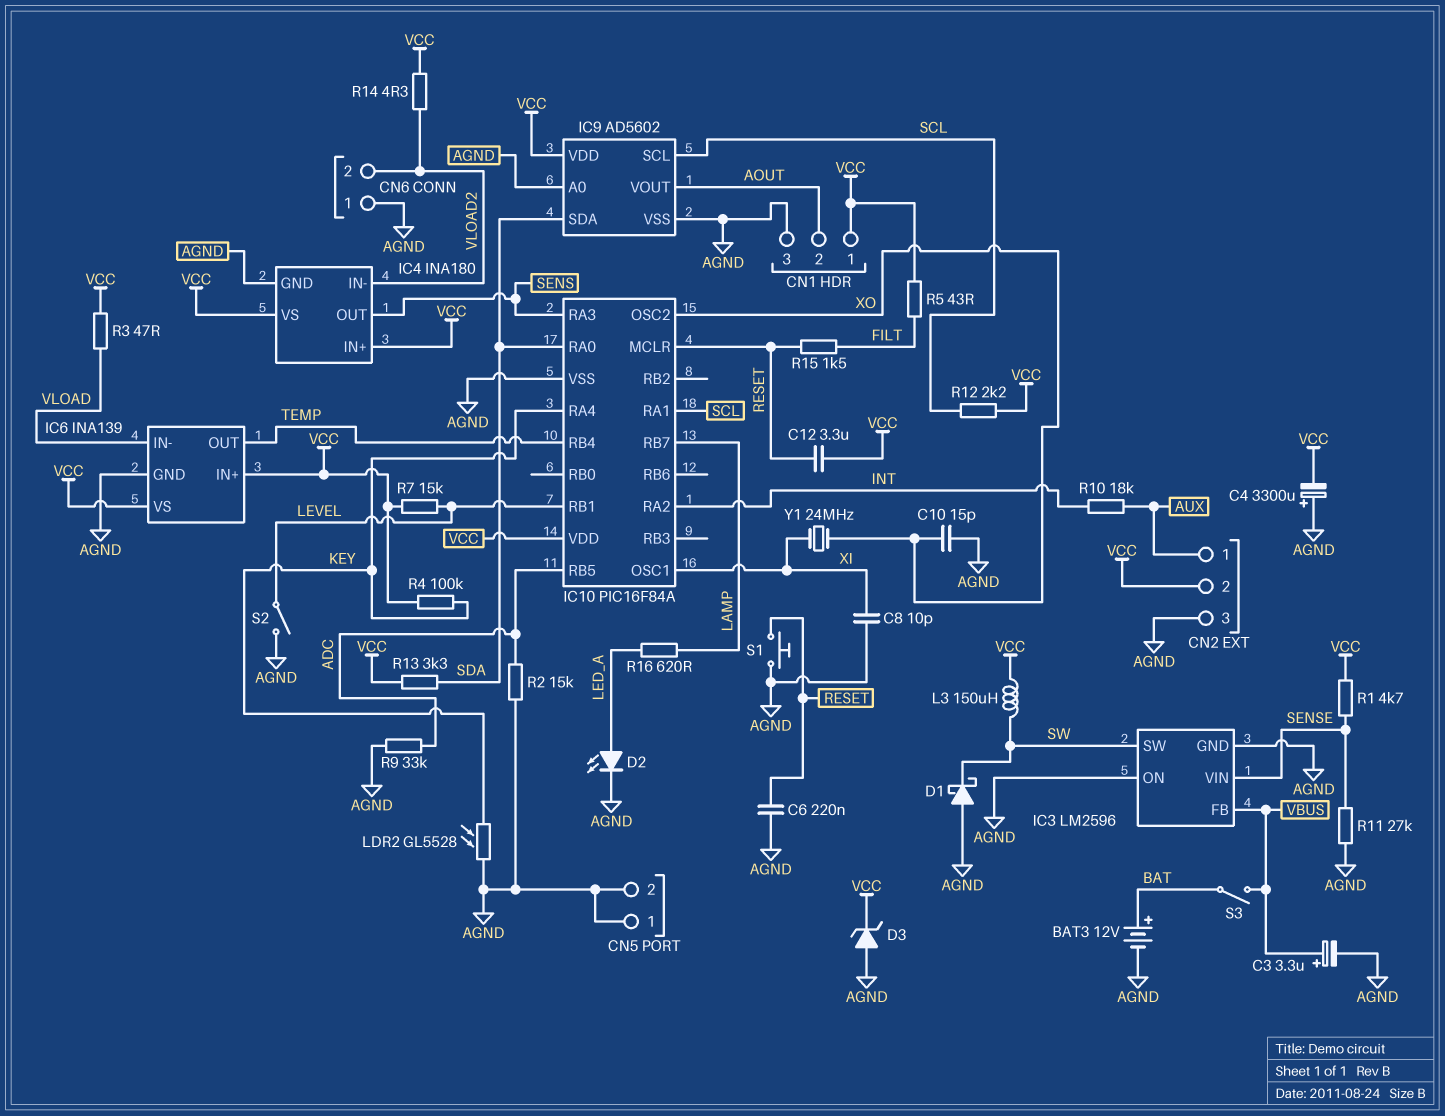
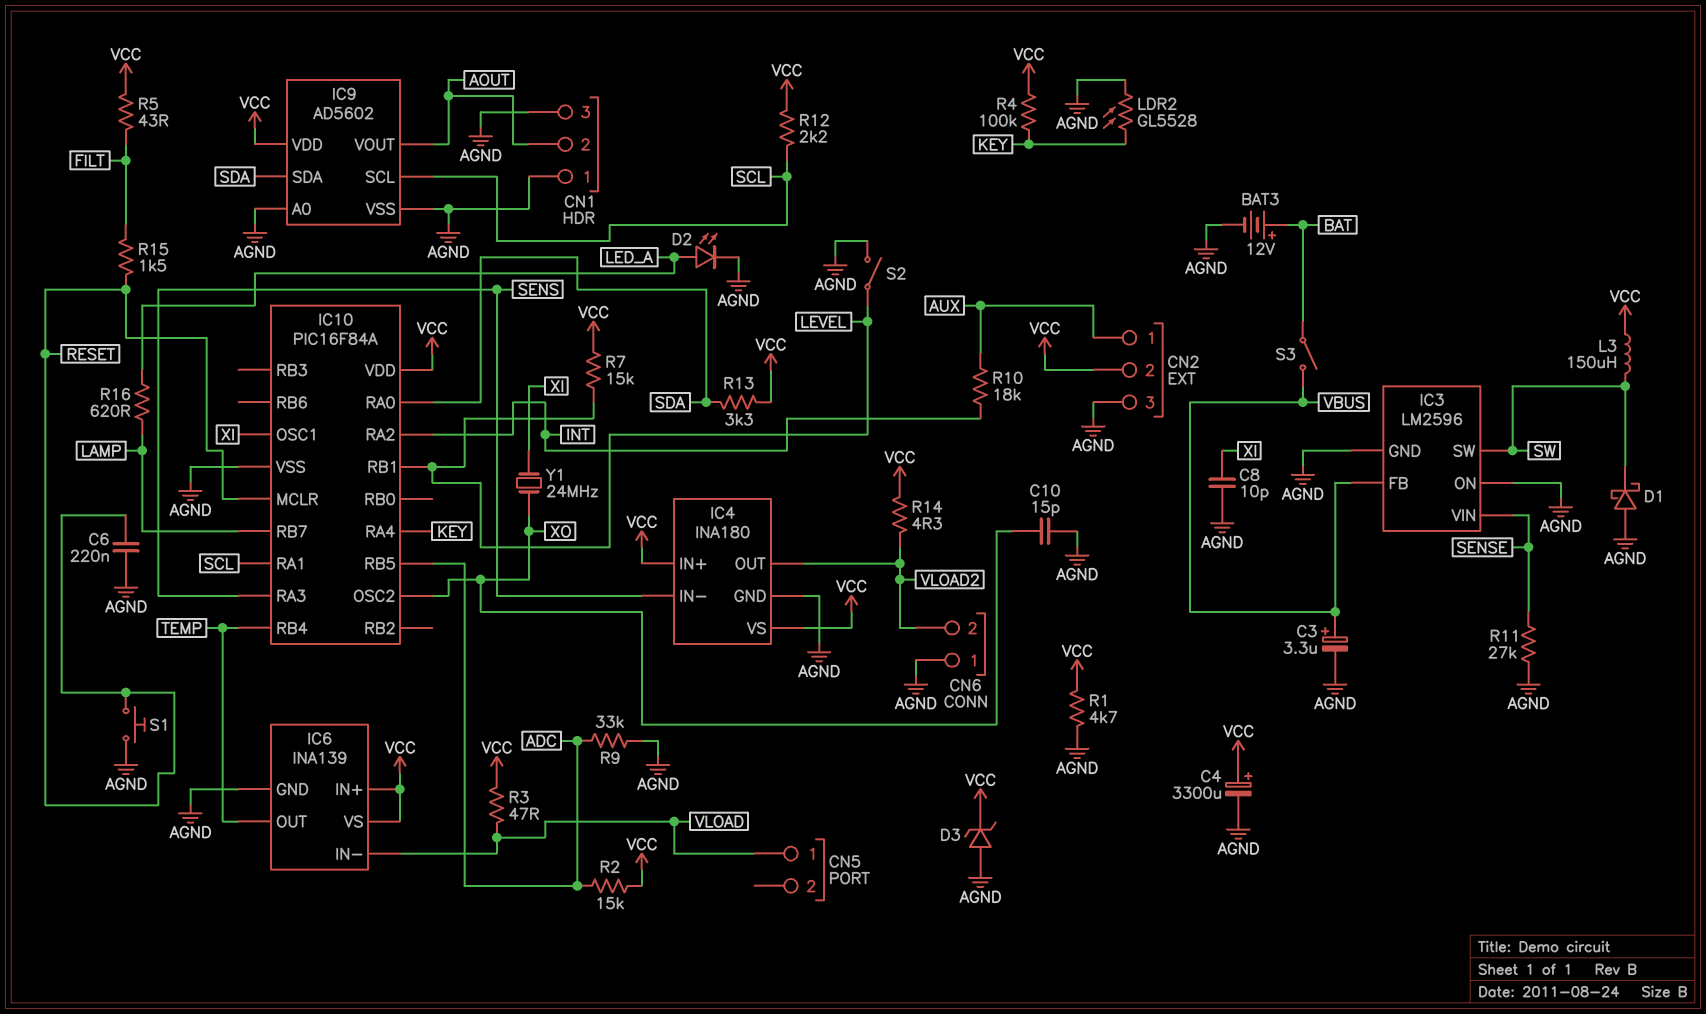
C4: 3300uF (plus AGND, minus VCC) -> 3300uF (plus VCC, minus AGND)
C12: 3.3uF (RESET, VCC) -> none
CN1 pin 1: VCC -> AGND
CN5 pin 1: AGND -> VLOAD
CN5 pin 2: AGND -> none
IC4 pin IN-: VLOAD2 -> SENS
IC4 pin OUT: SENS -> VLOAD2
R1: 4.7k (SENSE, VCC) -> 4.7k (AGND, VCC)
R2: 15k (ADC, AGND) -> 15k (ADC, VCC)

